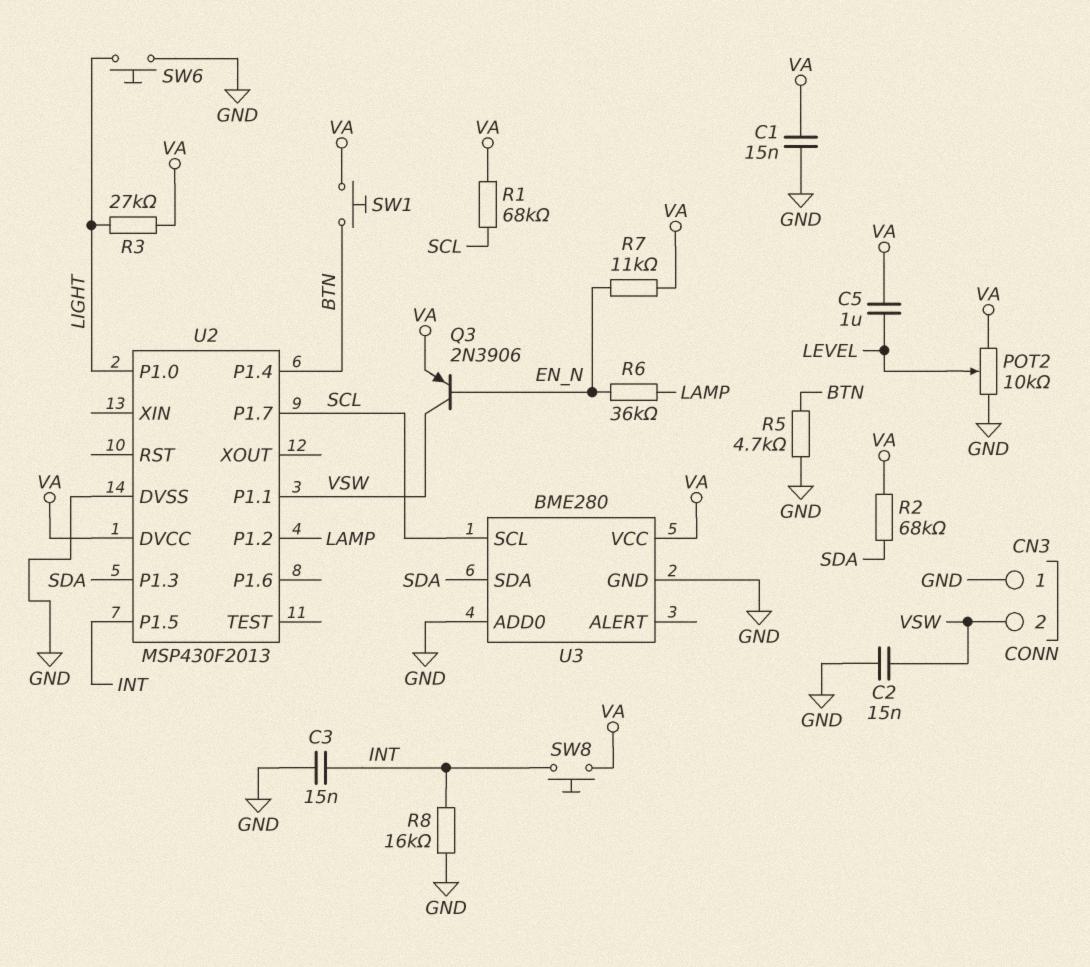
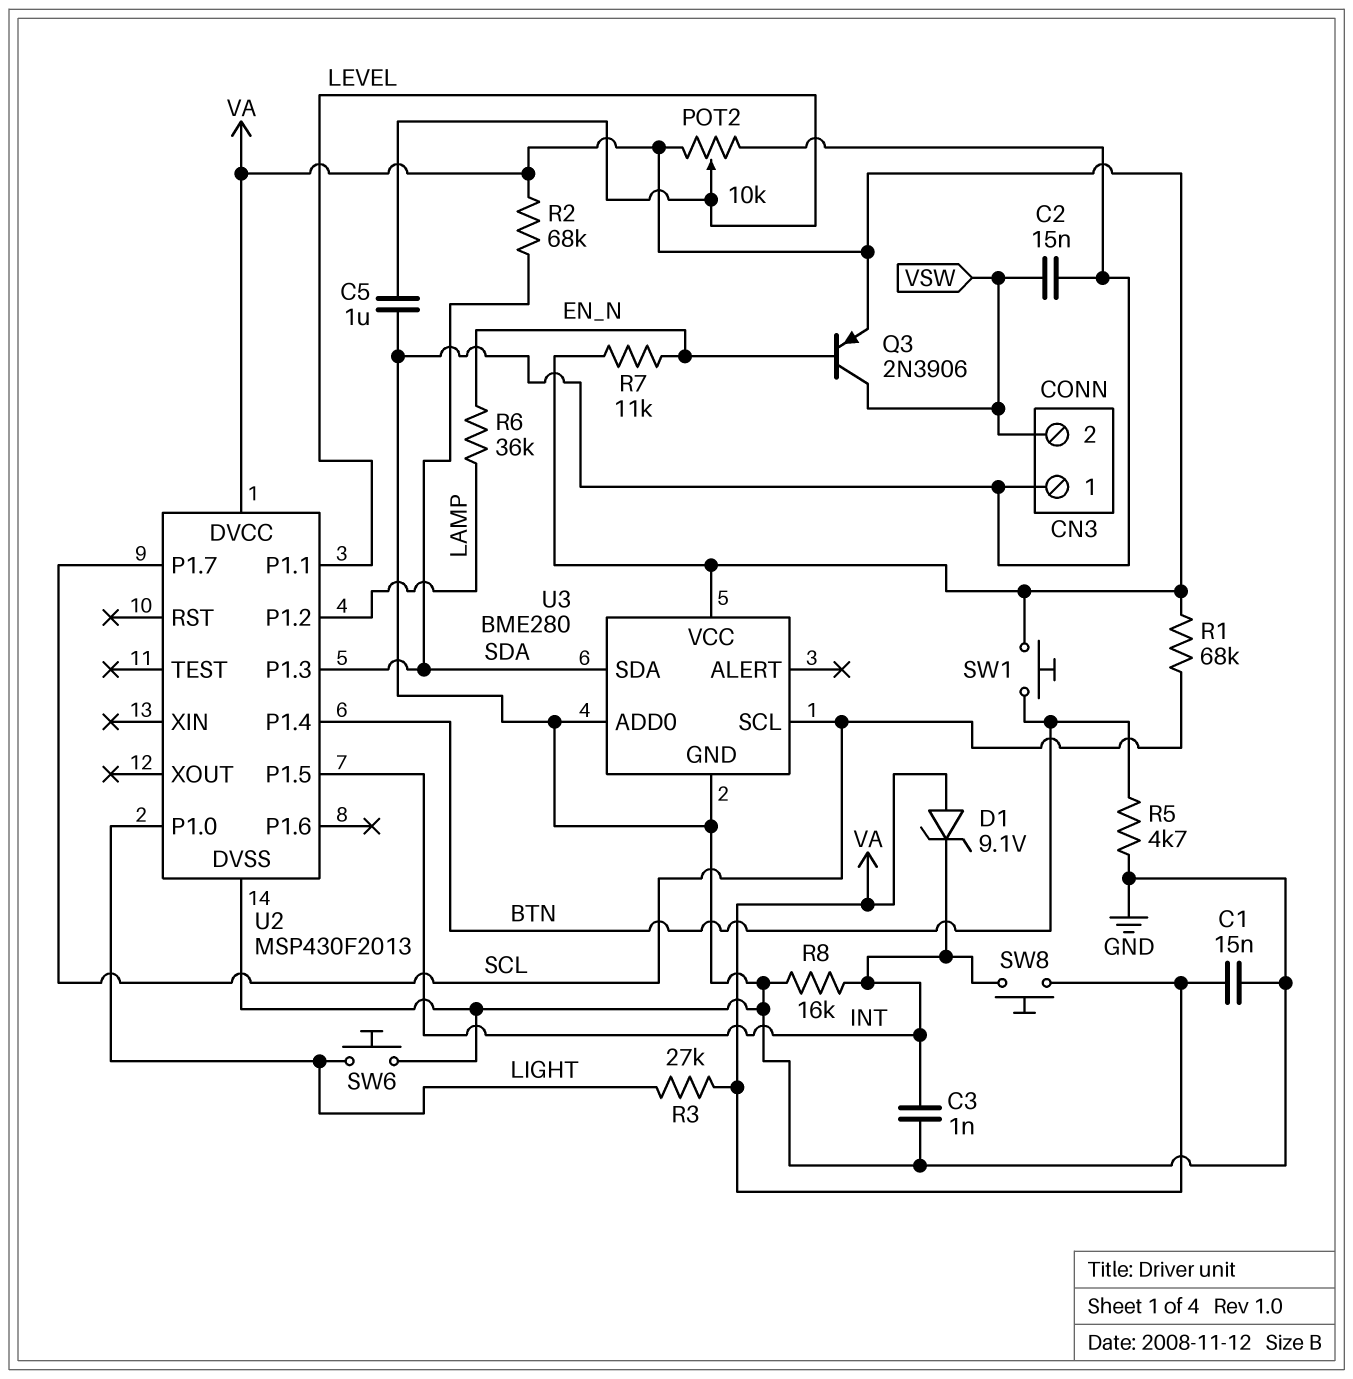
C3: 15nF (GND, INT) -> 1nF (GND, INT)
C5: 1uF (LEVEL, VA) -> 1uF (GND, LEVEL)
D1: none -> zener 9.1V (A VA, K INT)
U2 pin P1.1: VSW -> LEVEL

